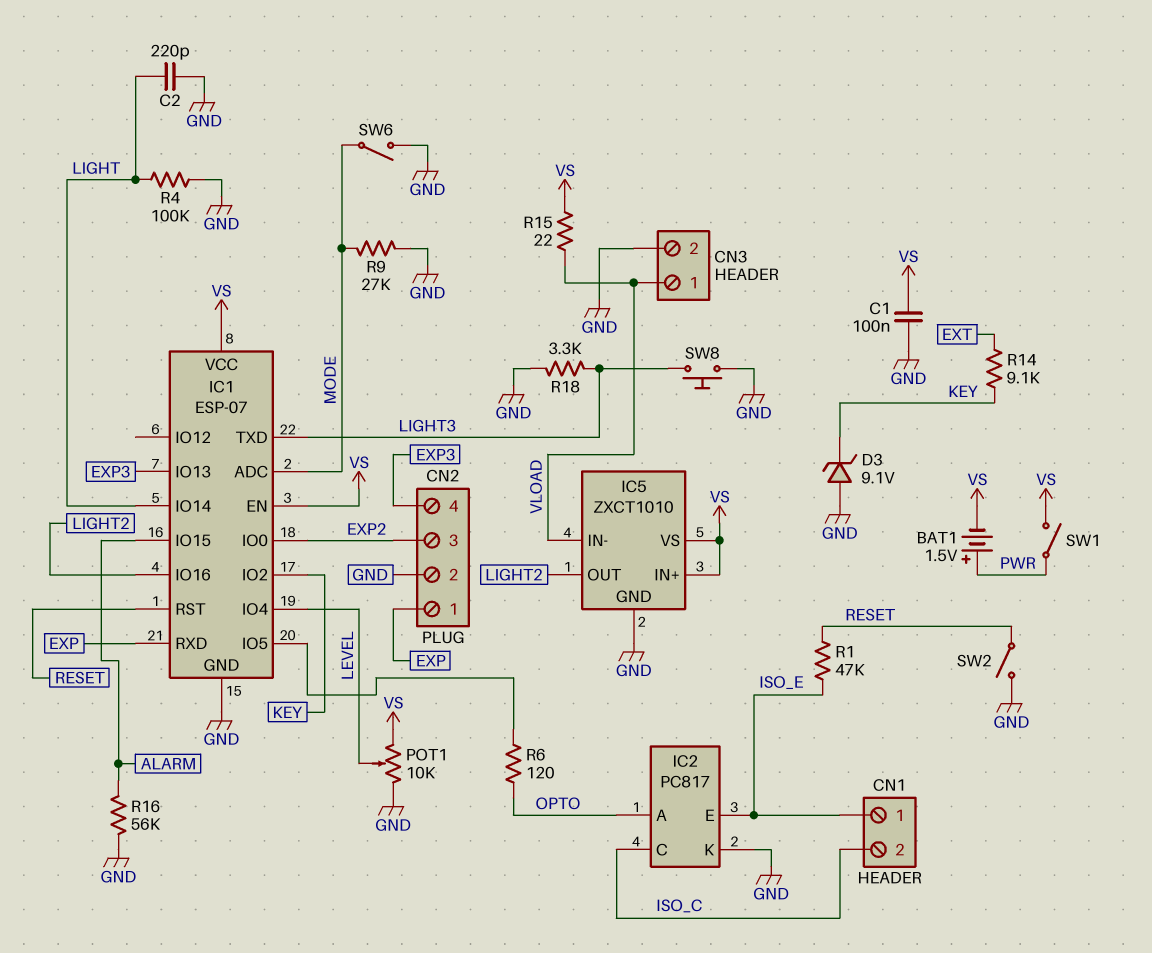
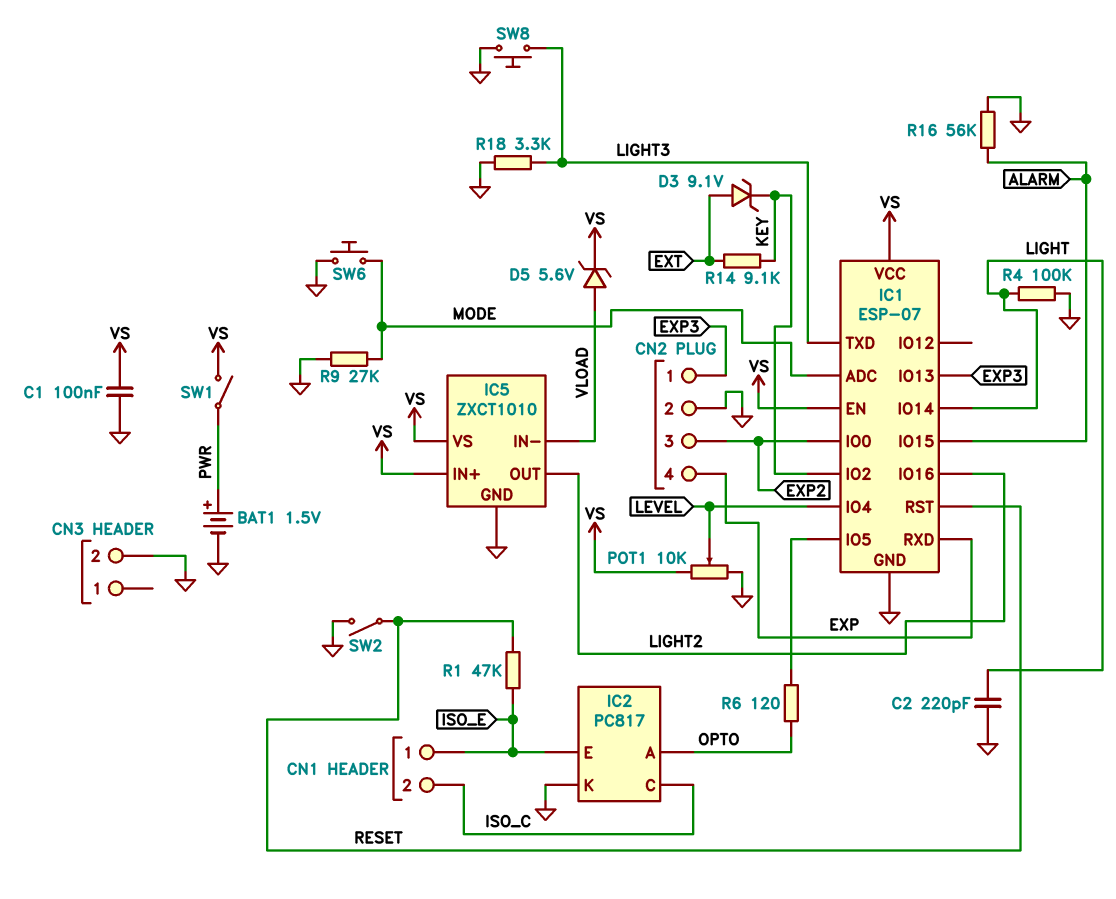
BAT1: 1.5V (plus PWR, minus VS) -> 1.5V (plus PWR, minus GND)
CN2 pin 1: EXP -> EXP3
CN2 pin 4: EXP3 -> EXP
CN3 pin 1: VLOAD -> none
D3: zener 9.1V (A GND, K KEY) -> zener 9.1V (A EXT, K KEY)
D5: none -> zener 5.6V (A VLOAD, K VS)
R15: 22 (VLOAD, VS) -> none
SW6: switch (GND, MODE) -> button (GND, MODE)

